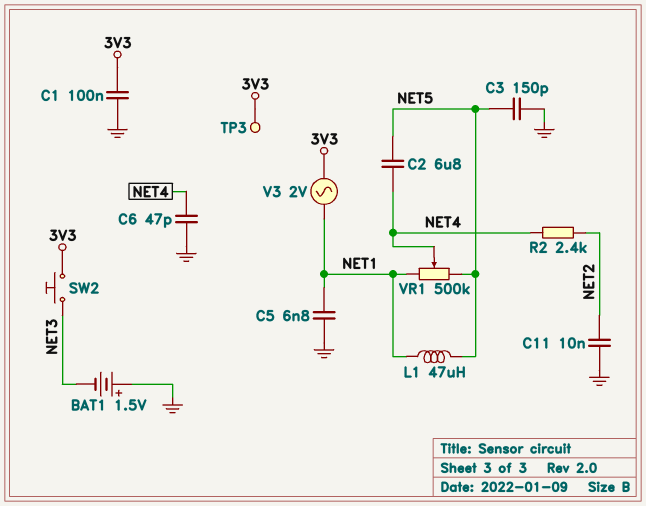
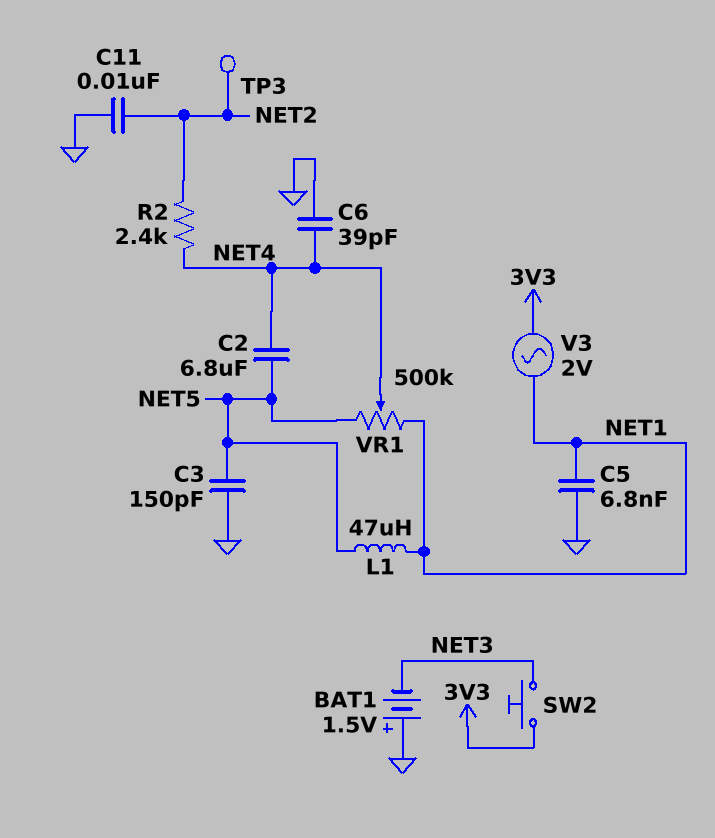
C1: 100nF (3V3, GND) -> none
C6: 47pF (GND, NET4) -> 39pF (GND, NET4)
TP3: test point (3V3) -> test point (NET2)

